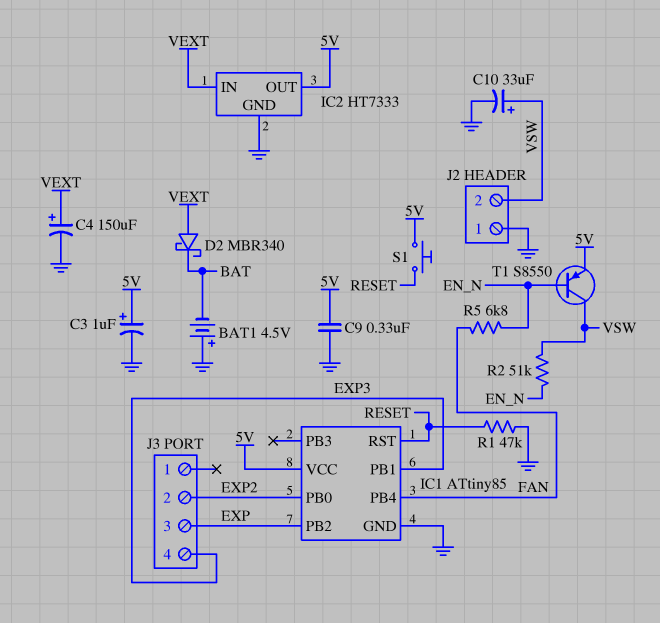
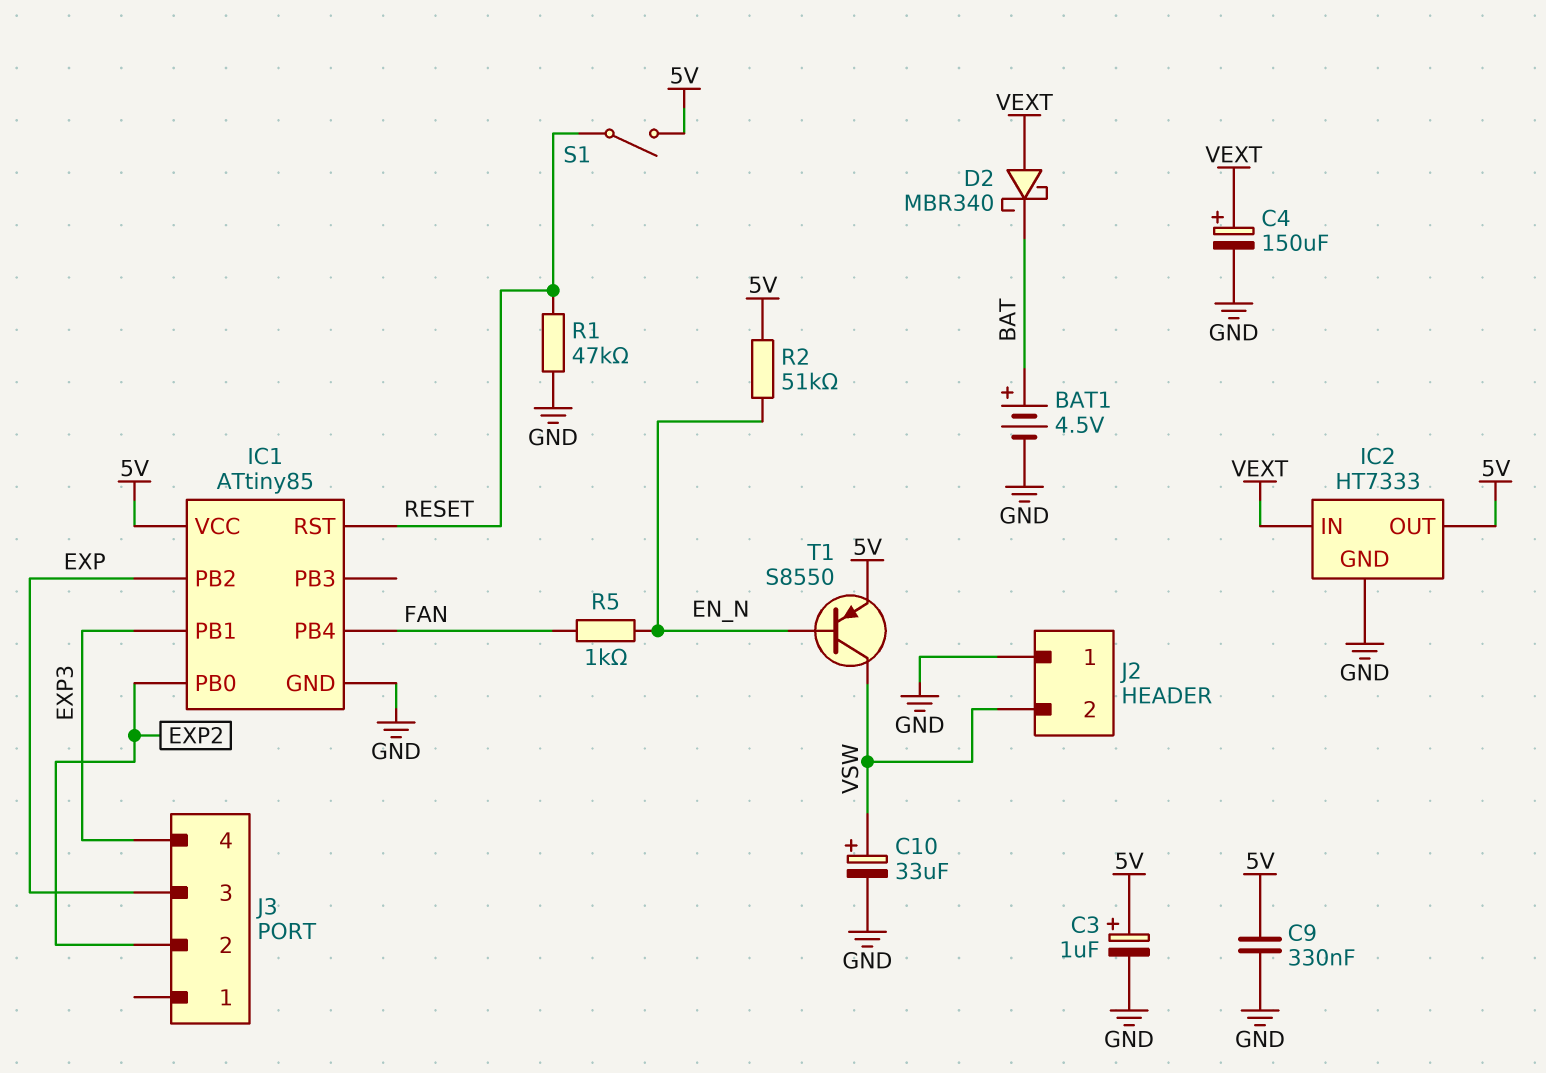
BAT1: 4.5V (plus GND, minus BAT) -> 4.5V (plus BAT, minus GND)
R2: 51k (EN_N, VSW) -> 51k (5V, EN_N)
R5: 6.8k (EN_N, FAN) -> 1k (EN_N, FAN)
S1: button (5V, RESET) -> switch (5V, RESET)

